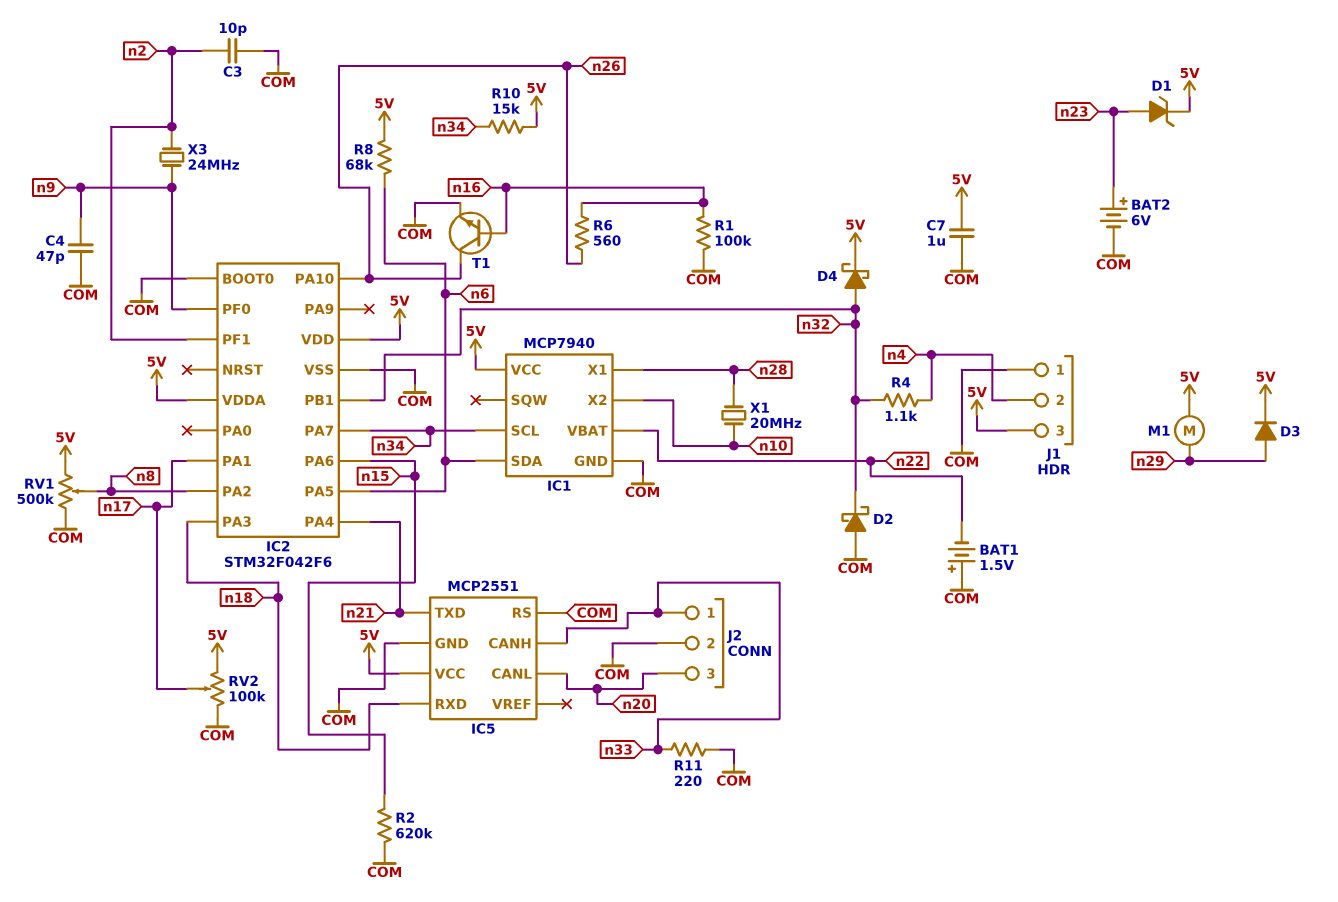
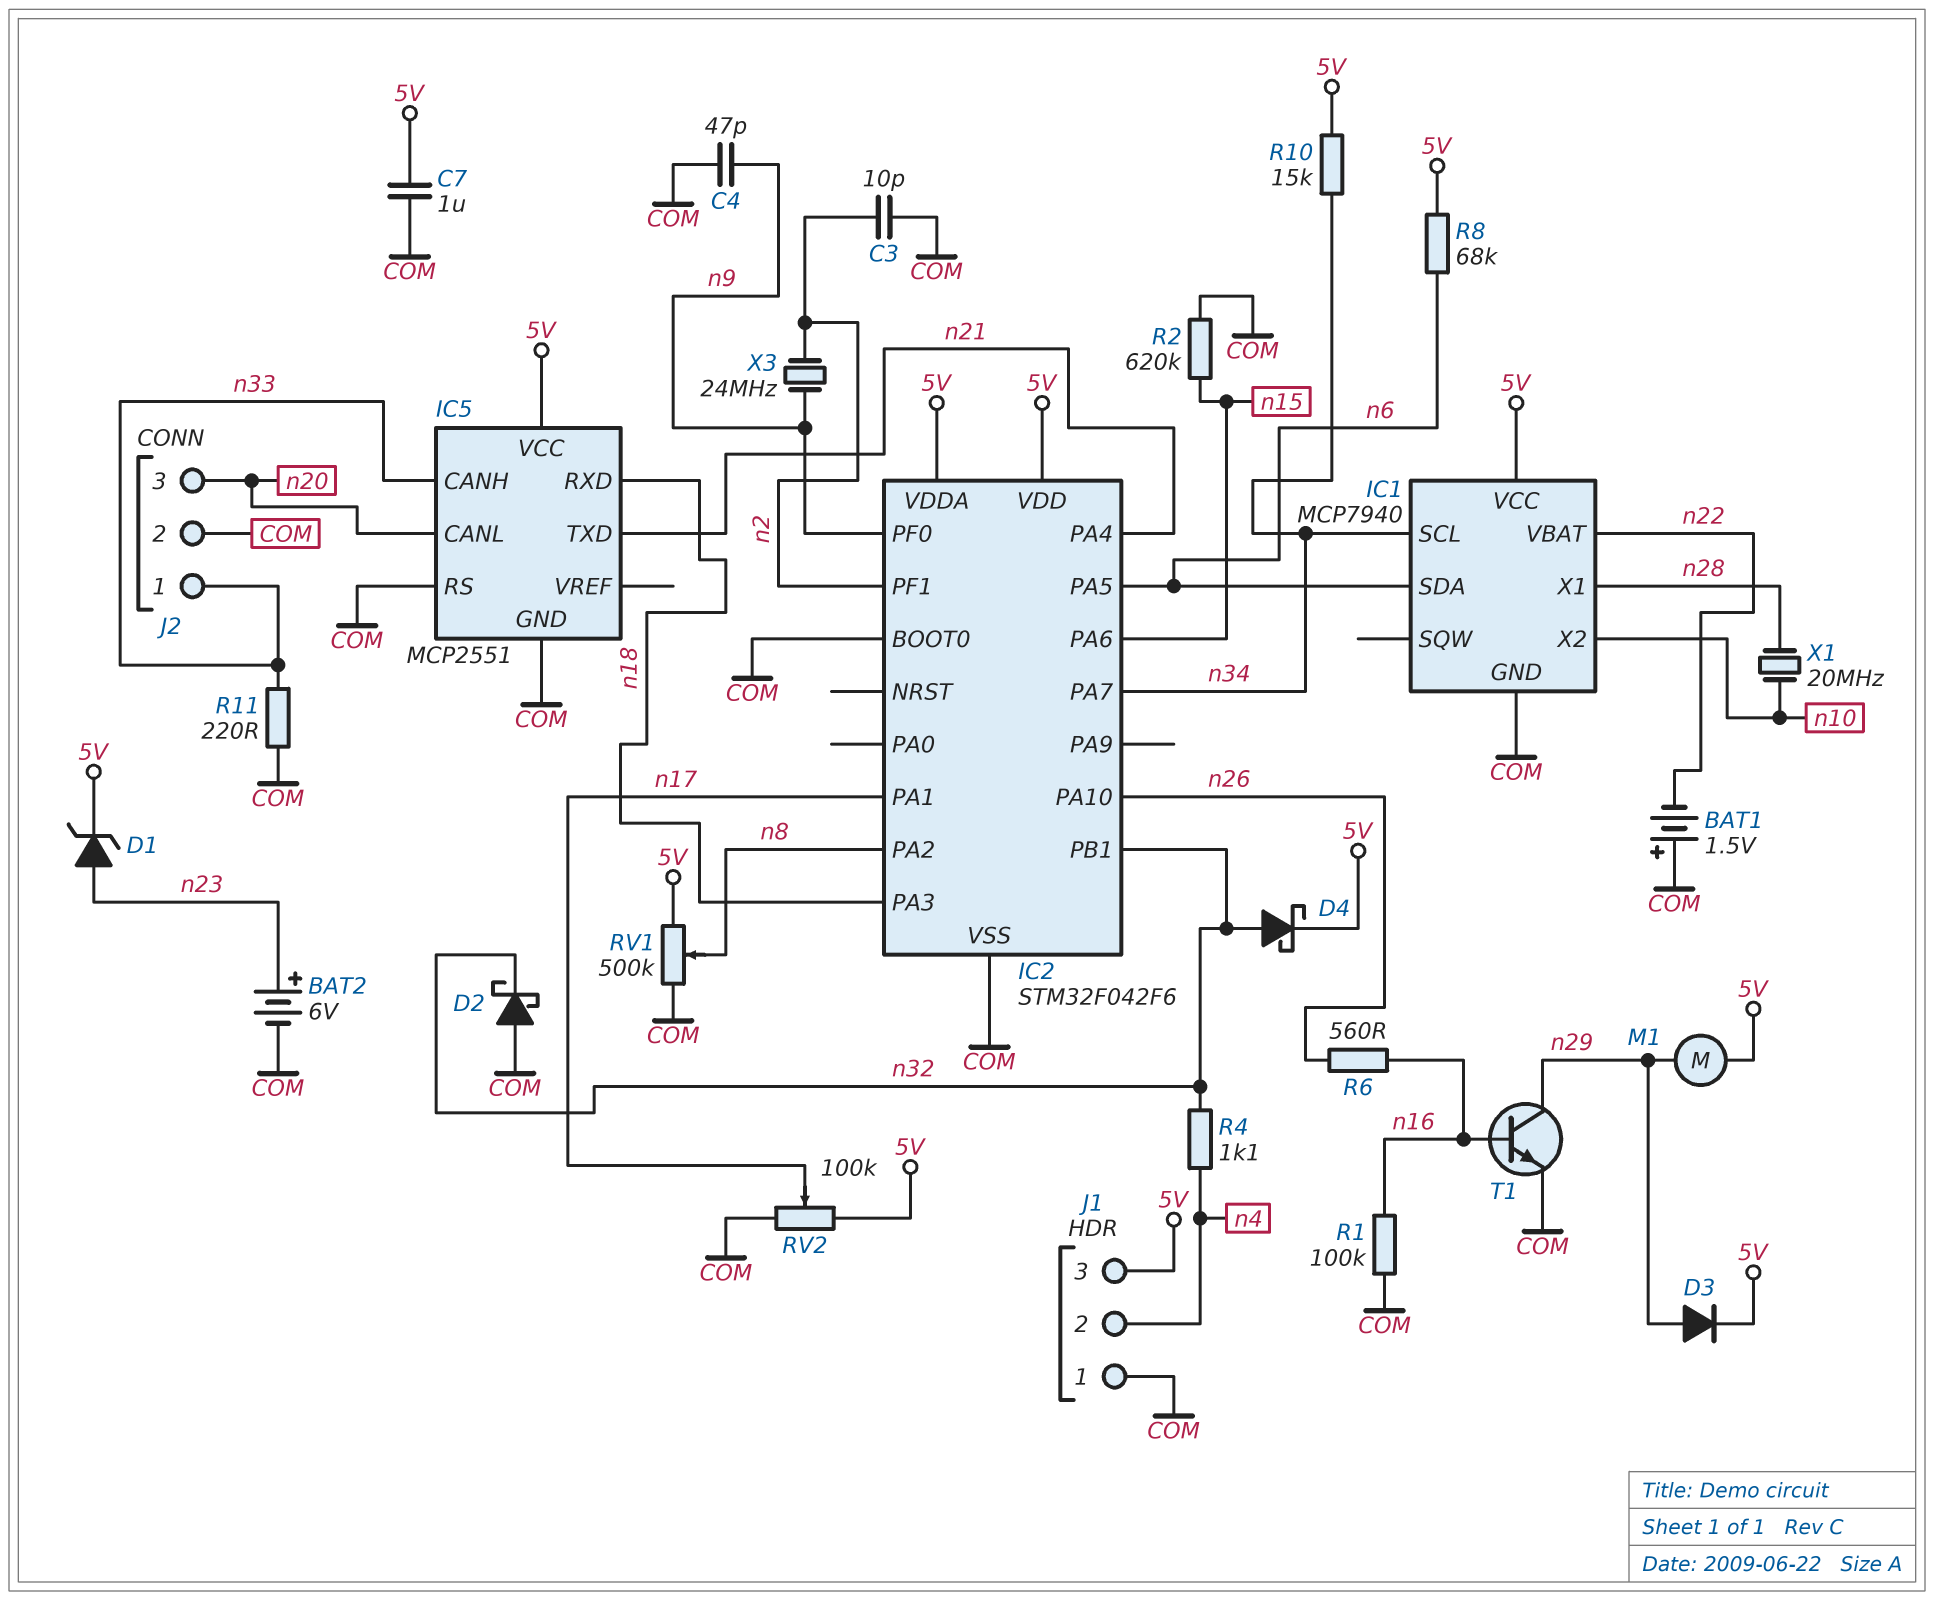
T1: NPN (B n16, C n26, E COM) -> NPN (B n16, C n29, E COM)

